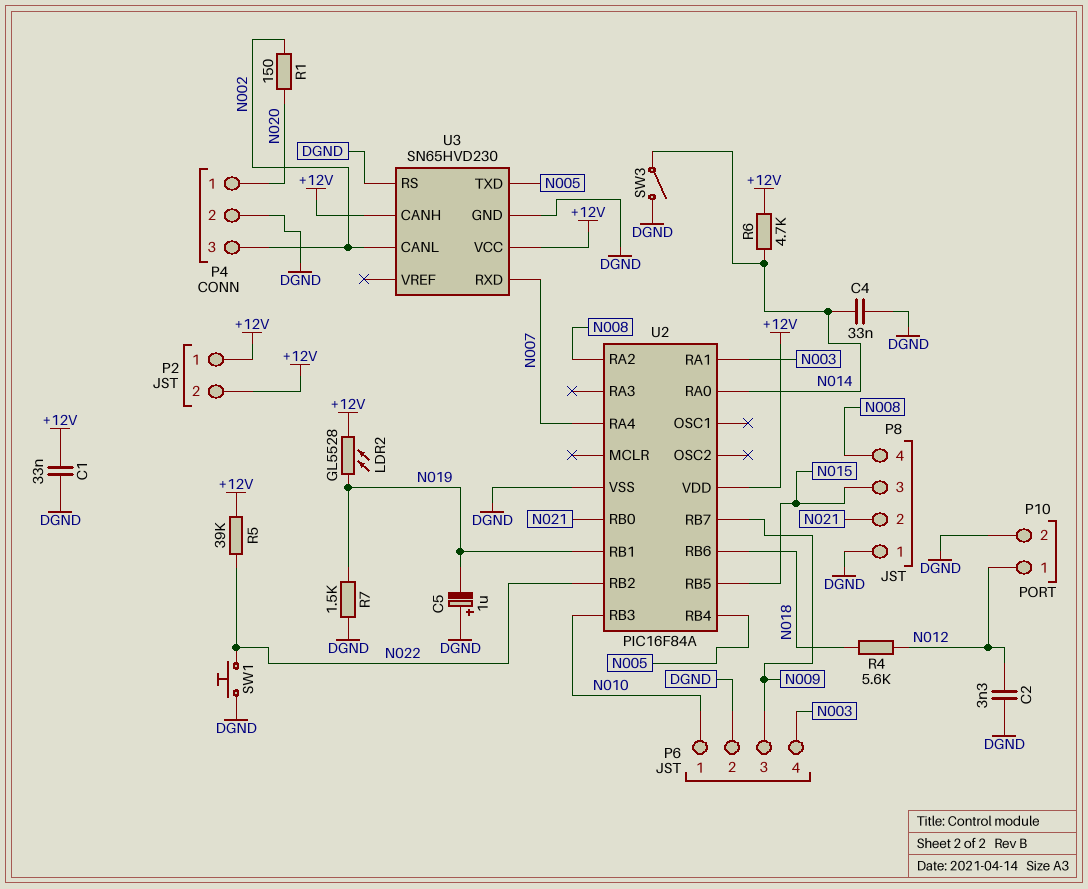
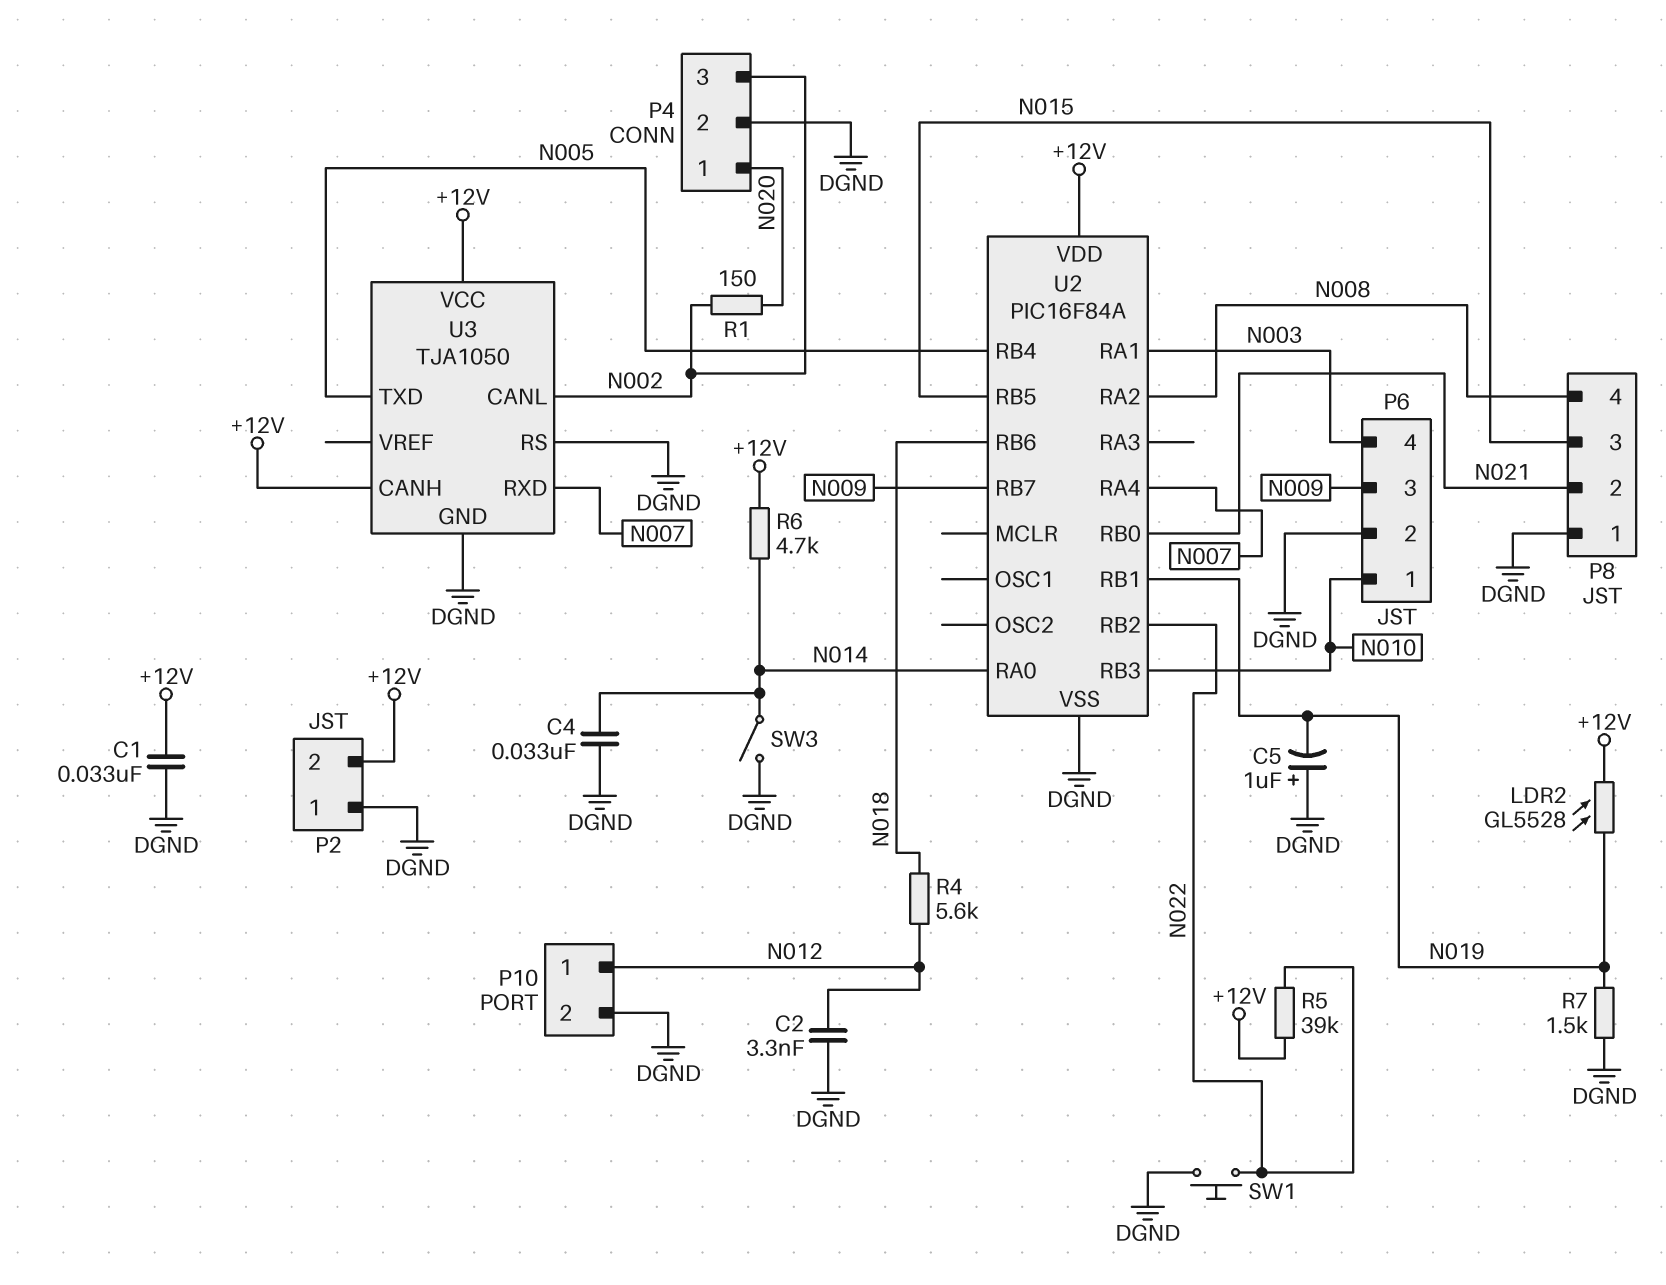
P2 pin 1: +12V -> DGND
U3: SN65HVD230 -> TJA1050

